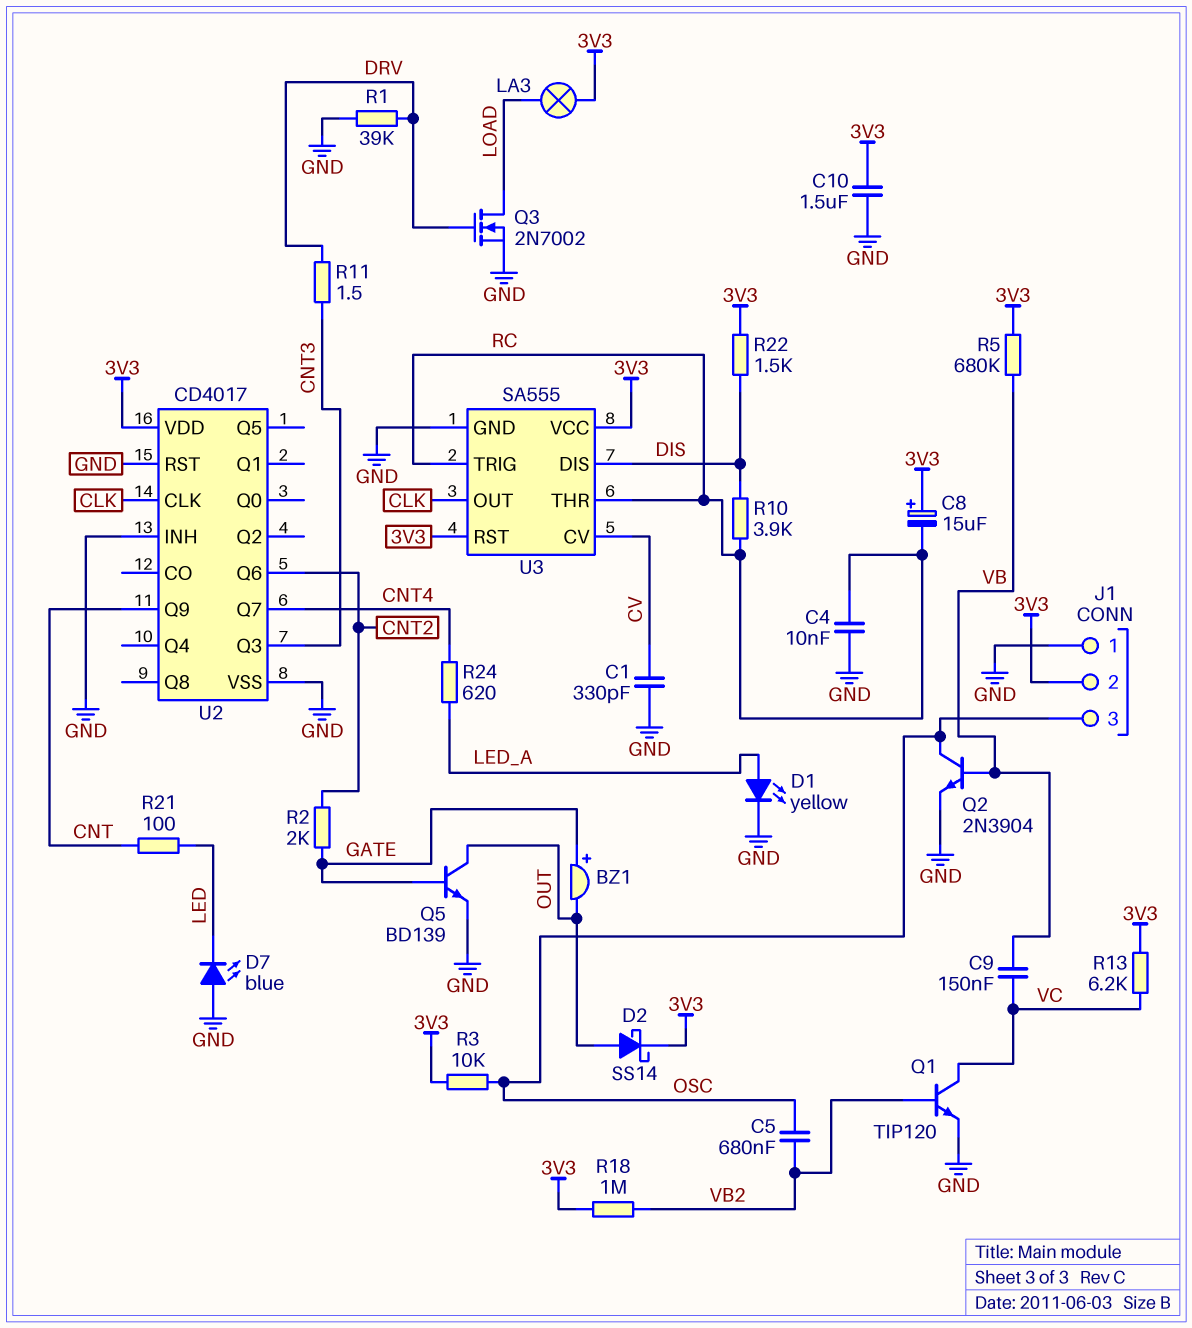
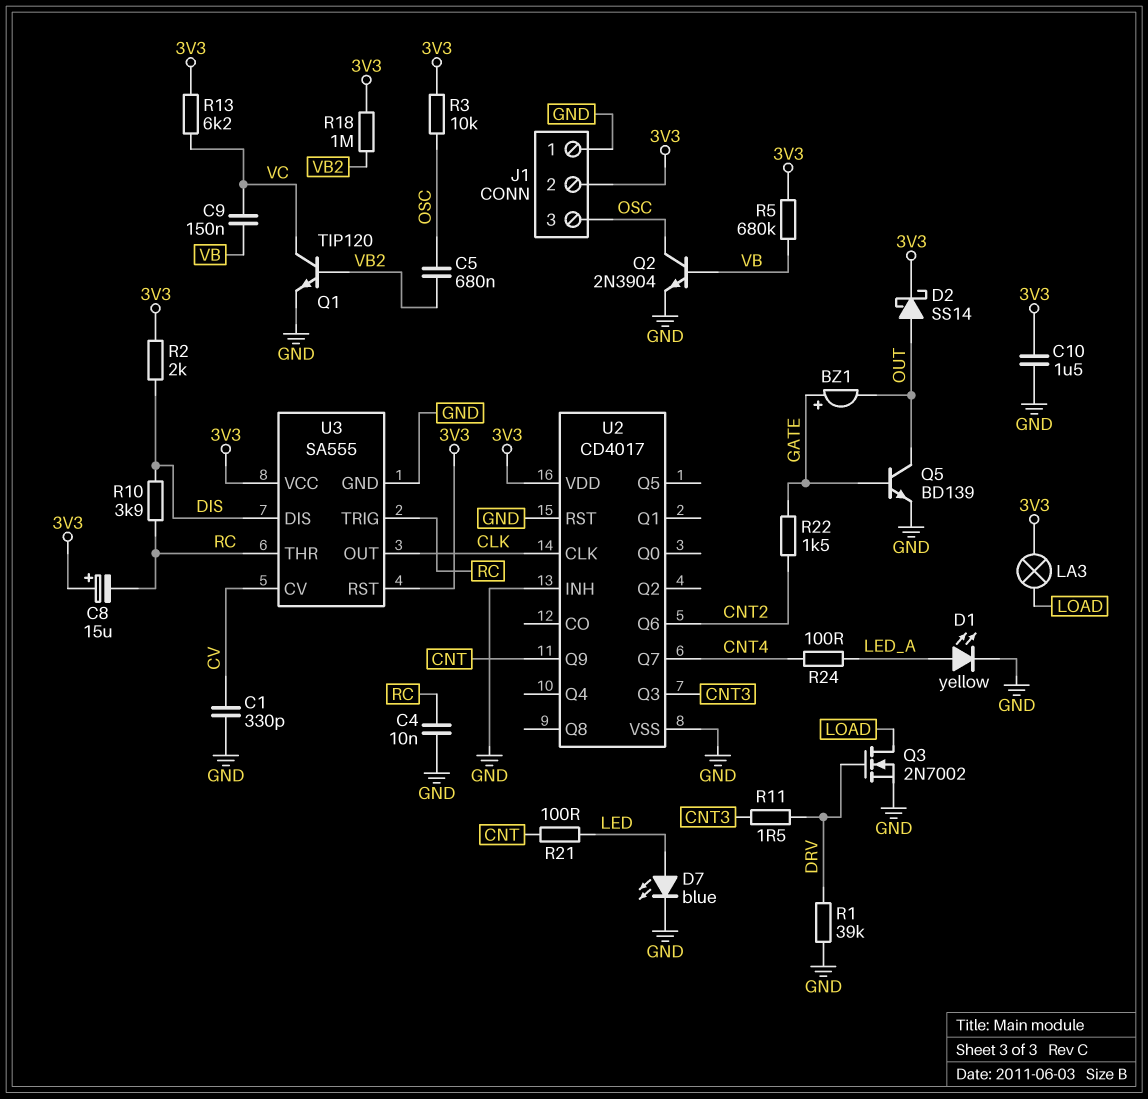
D7: LED blue (A GND, K LED) -> LED blue (A LED, K GND)
R2: 2k (CNT2, GATE) -> 2k (3V3, DIS)
R22: 1.5k (3V3, DIS) -> 1.5k (CNT2, GATE)
R24: 620 (CNT4, LED_A) -> 100 (CNT4, LED_A)

